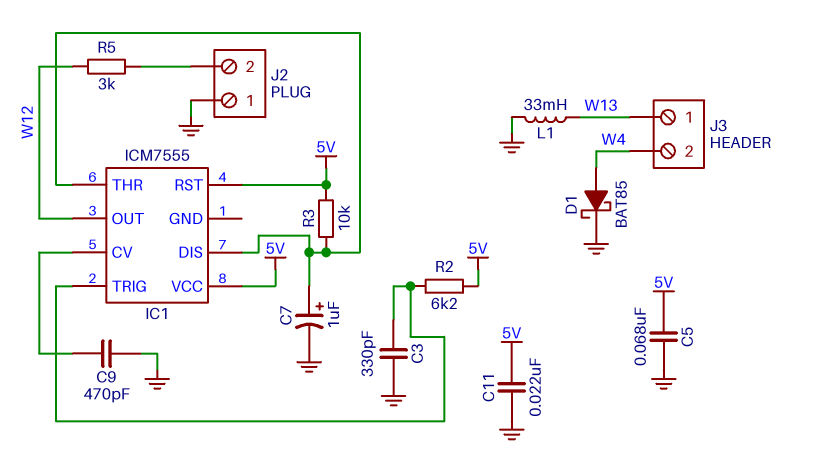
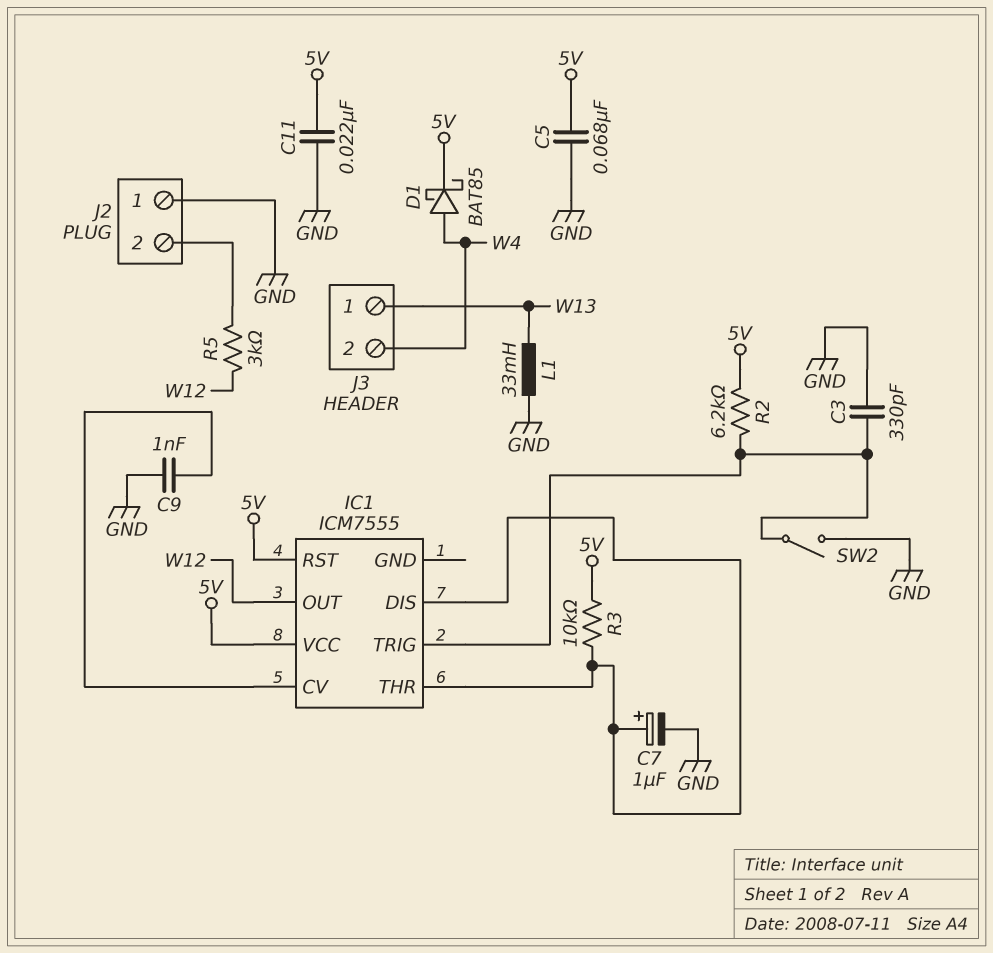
C9: 470pF (GND, IC1/CV) -> 1nF (GND, IC1/CV)
D1: schottky BAT85 (A W4, K GND) -> schottky BAT85 (A W4, K 5V)
SW2: none -> switch (GND, IC1/TRIG)

